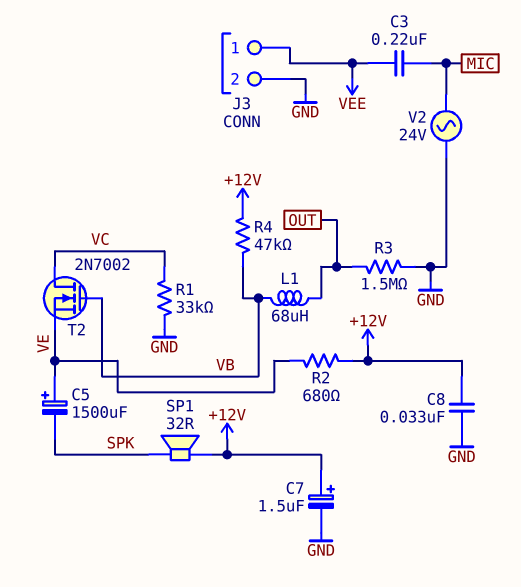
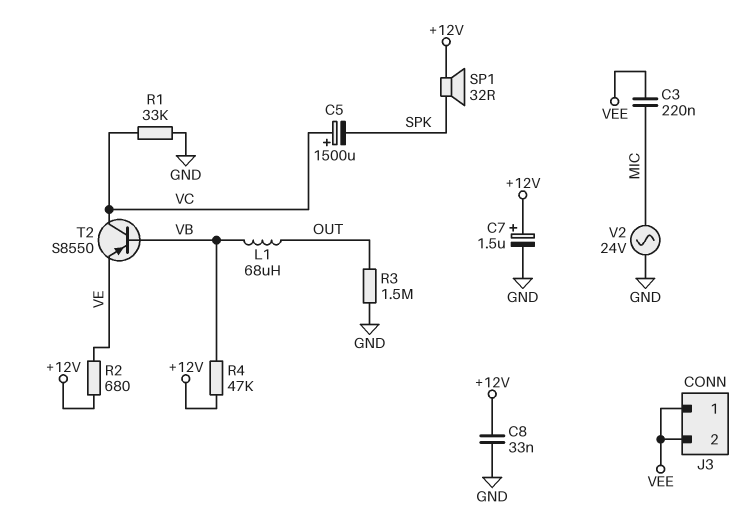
C5: 1500uF (plus VE, minus SPK) -> 1500uF (plus VC, minus SPK)
J3 pin 2: GND -> VEE
T2: NMOS 2N7002 (G VB, D VC, S VE) -> PNP S8550 (B VB, C VC, E VE)

